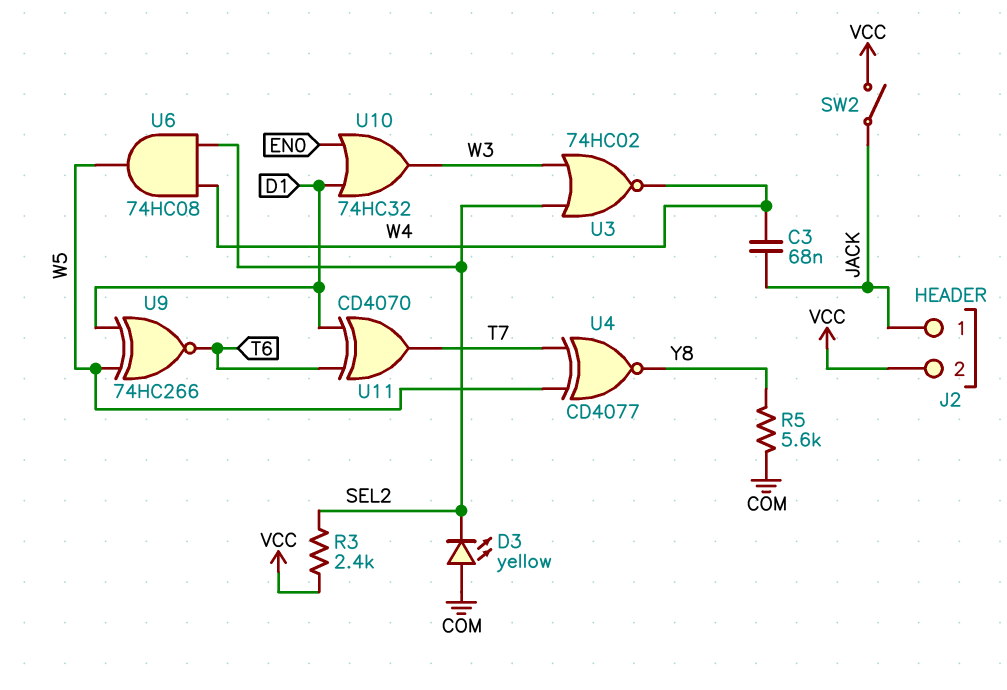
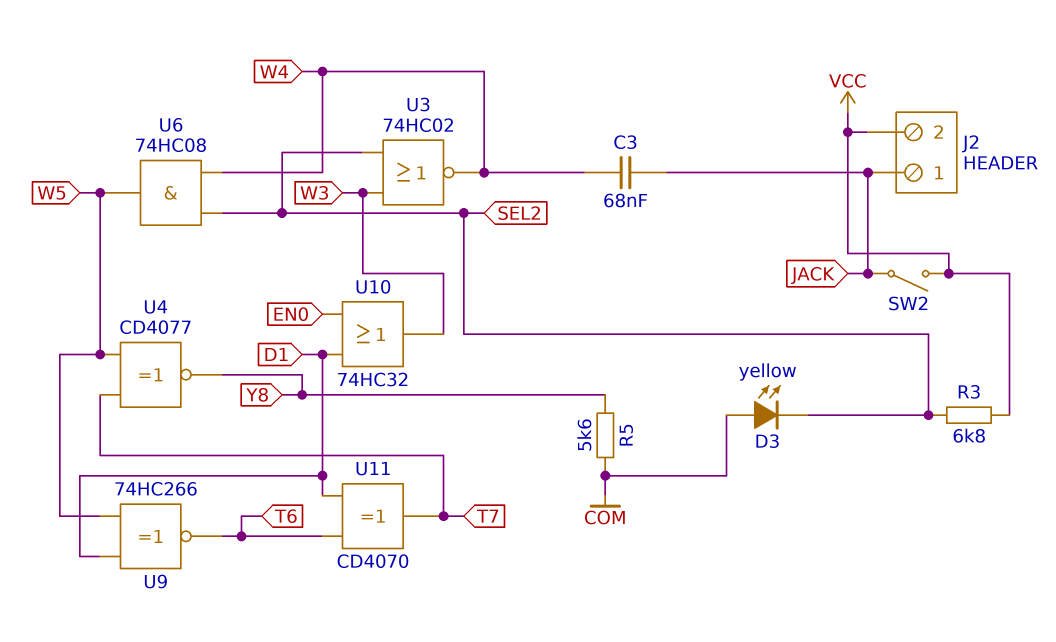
R3: 2.4k (SEL2, VCC) -> 6.8k (SEL2, VCC)

